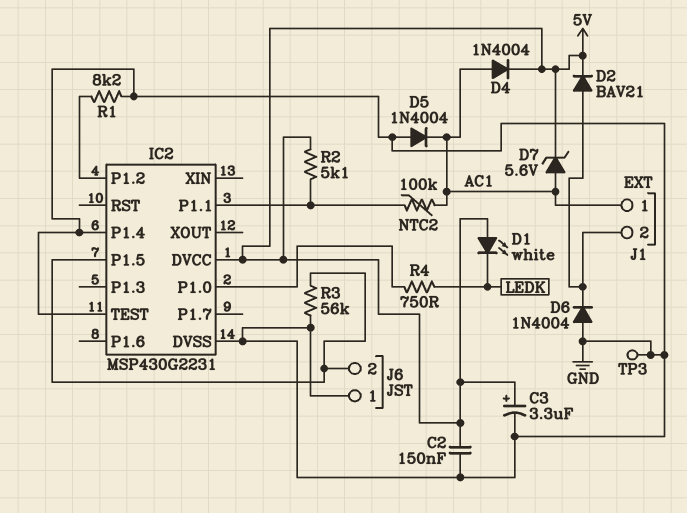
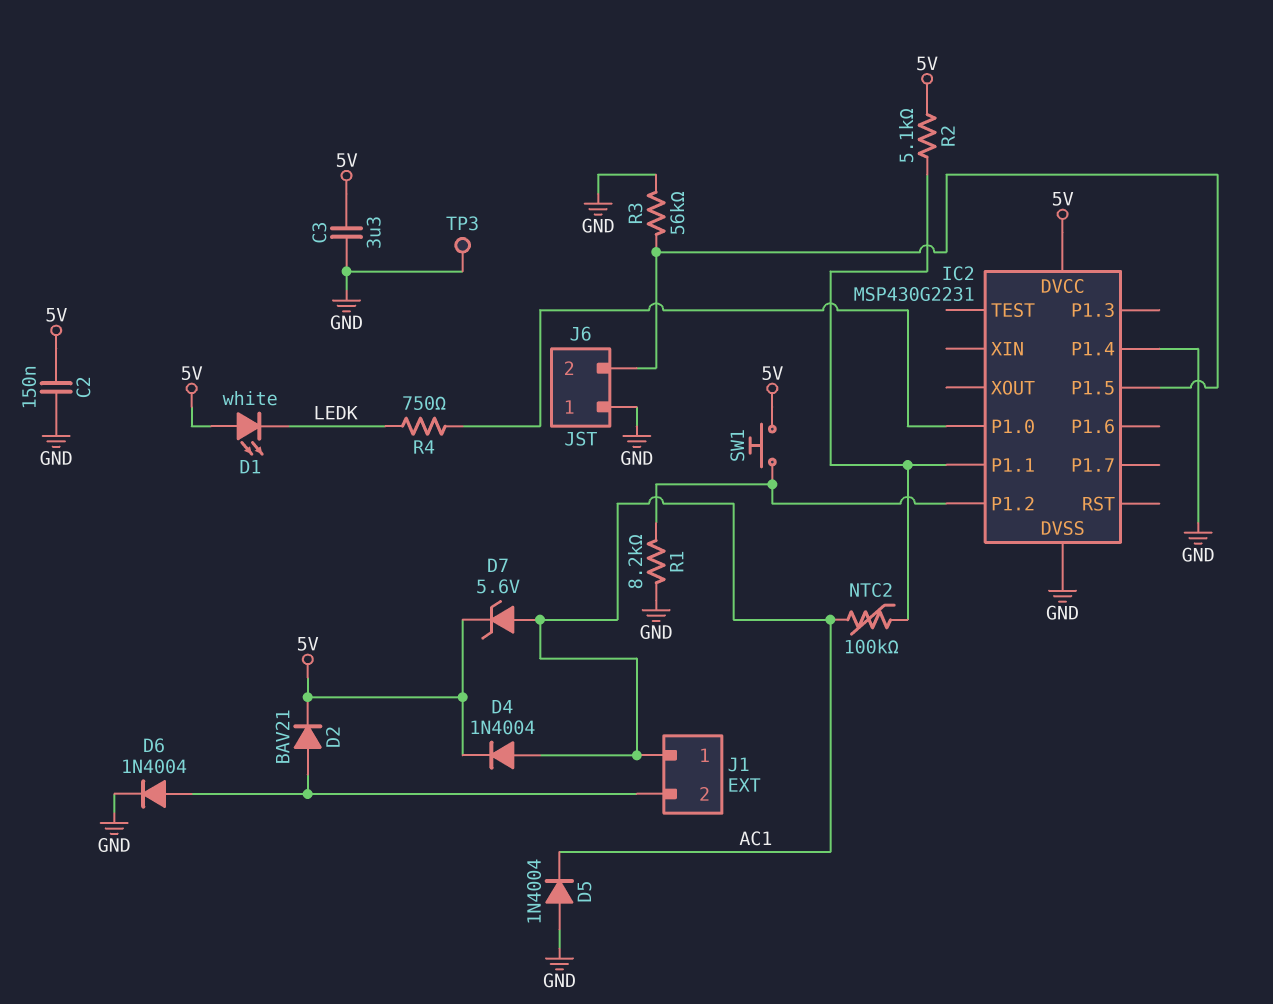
C3: 3.3uF (plus 5V, minus GND) -> 3.3uF (5V, GND)
D6: diode 1N4004 (A GND, K J1/2) -> diode 1N4004 (A J1/2, K GND)
IC2 pin TEST: GND -> none
SW1: none -> button (5V, IC2/P1.2)

